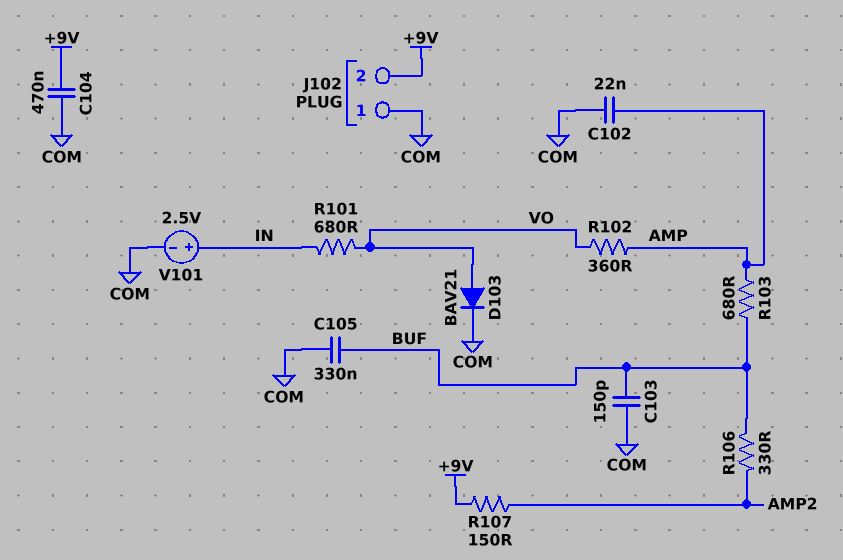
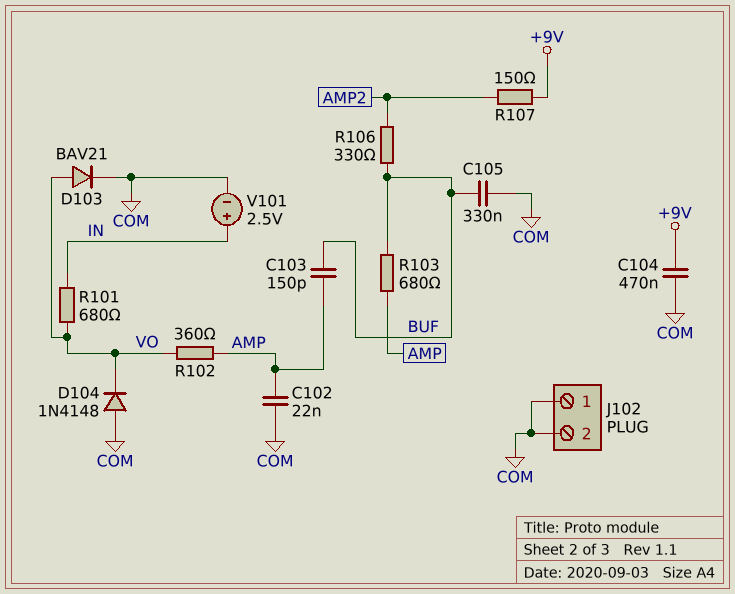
C103: 150pF (BUF, COM) -> 150pF (AMP, BUF)
D104: none -> diode 1N4148 (A COM, K VO)
J102 pin 2: +9V -> COM

